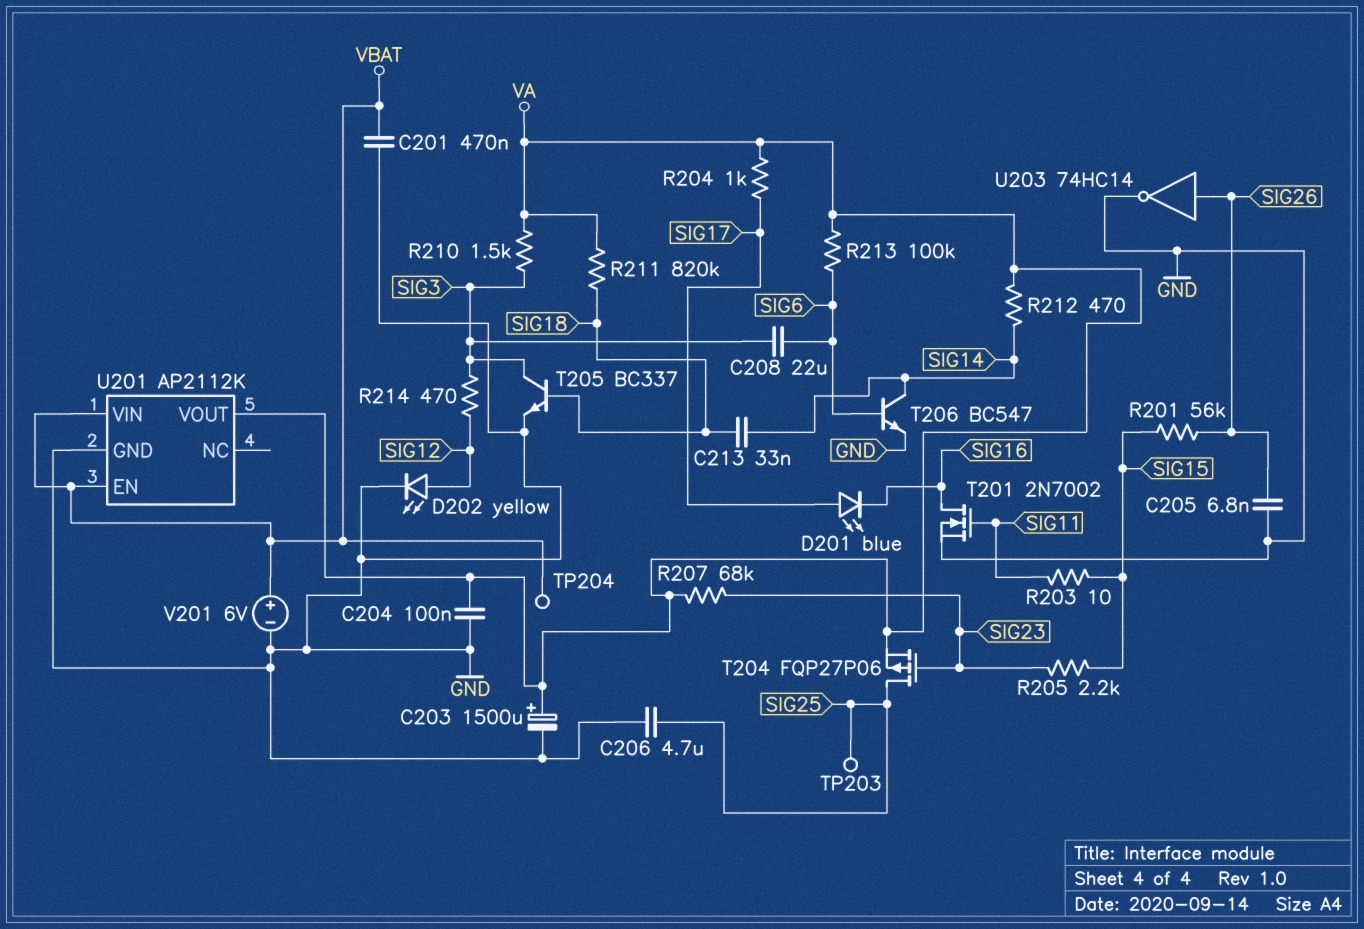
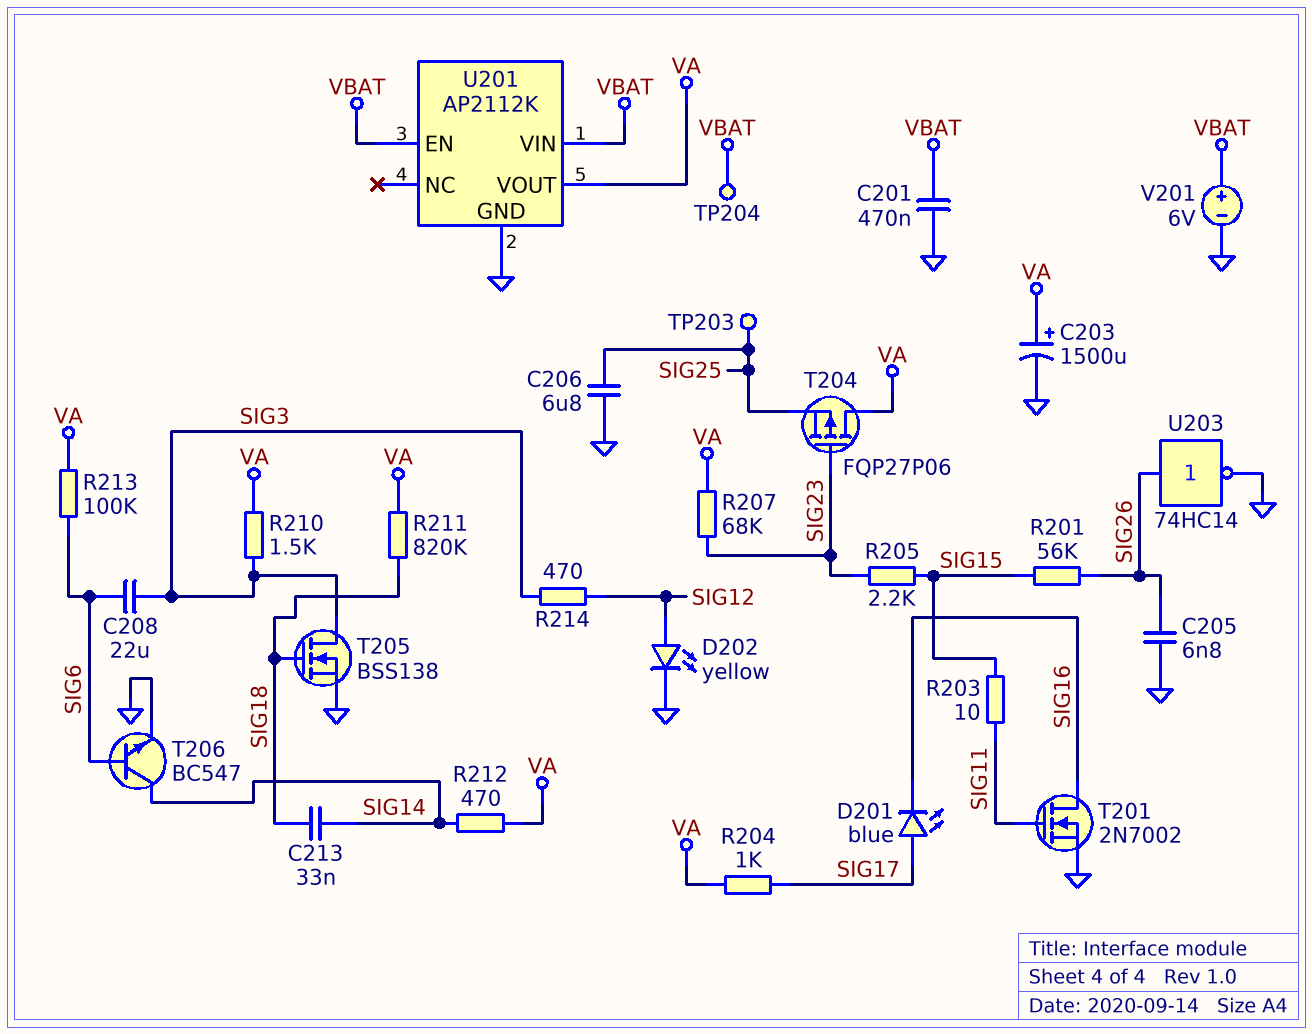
C204: 100nF (GND, VA) -> none
C206: 4.7uF (GND, SIG25) -> 6.8uF (GND, SIG25)
T204: PMOS FQP27P06 (G SIG23, D SIG25, S VA) -> PMOS FQP27P06 (G SIG23, D VA, S SIG25)
T205: NPN BC337 (B SIG18, C SIG3, E GND) -> NMOS BSS138 (G SIG18, D SIG3, S GND)

